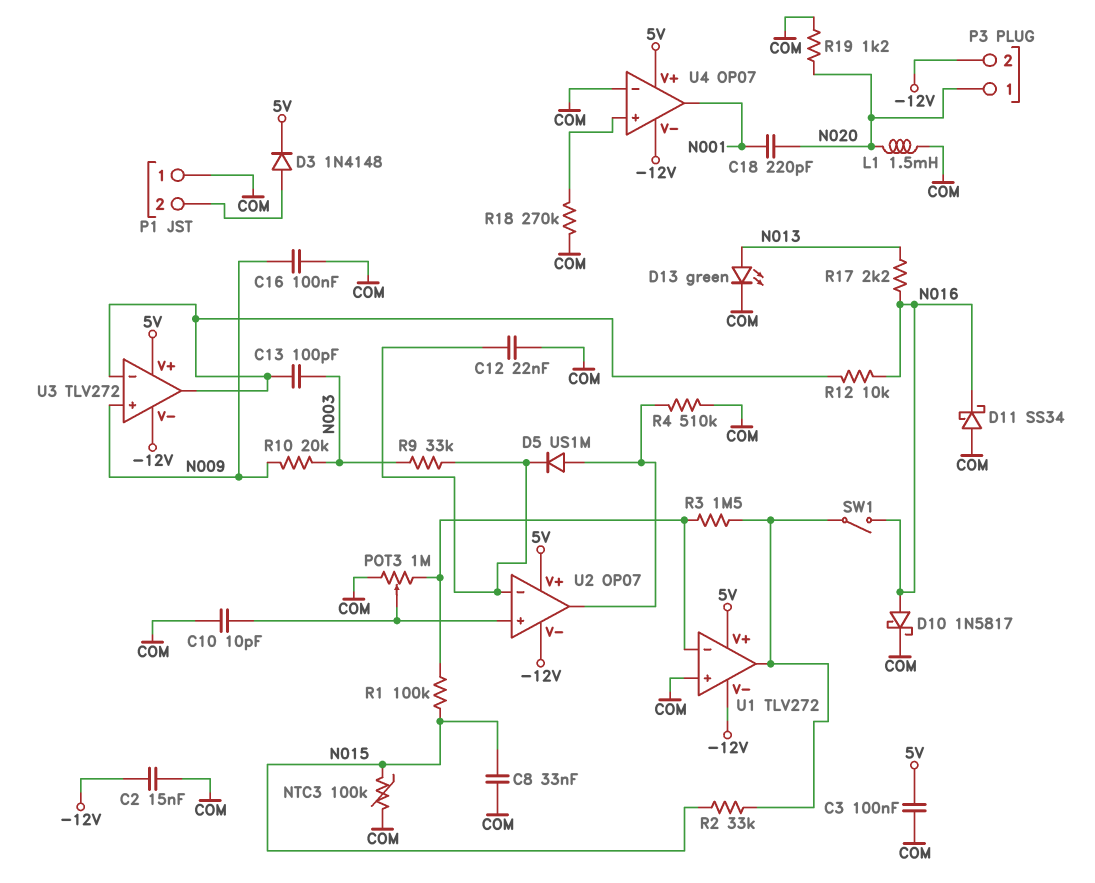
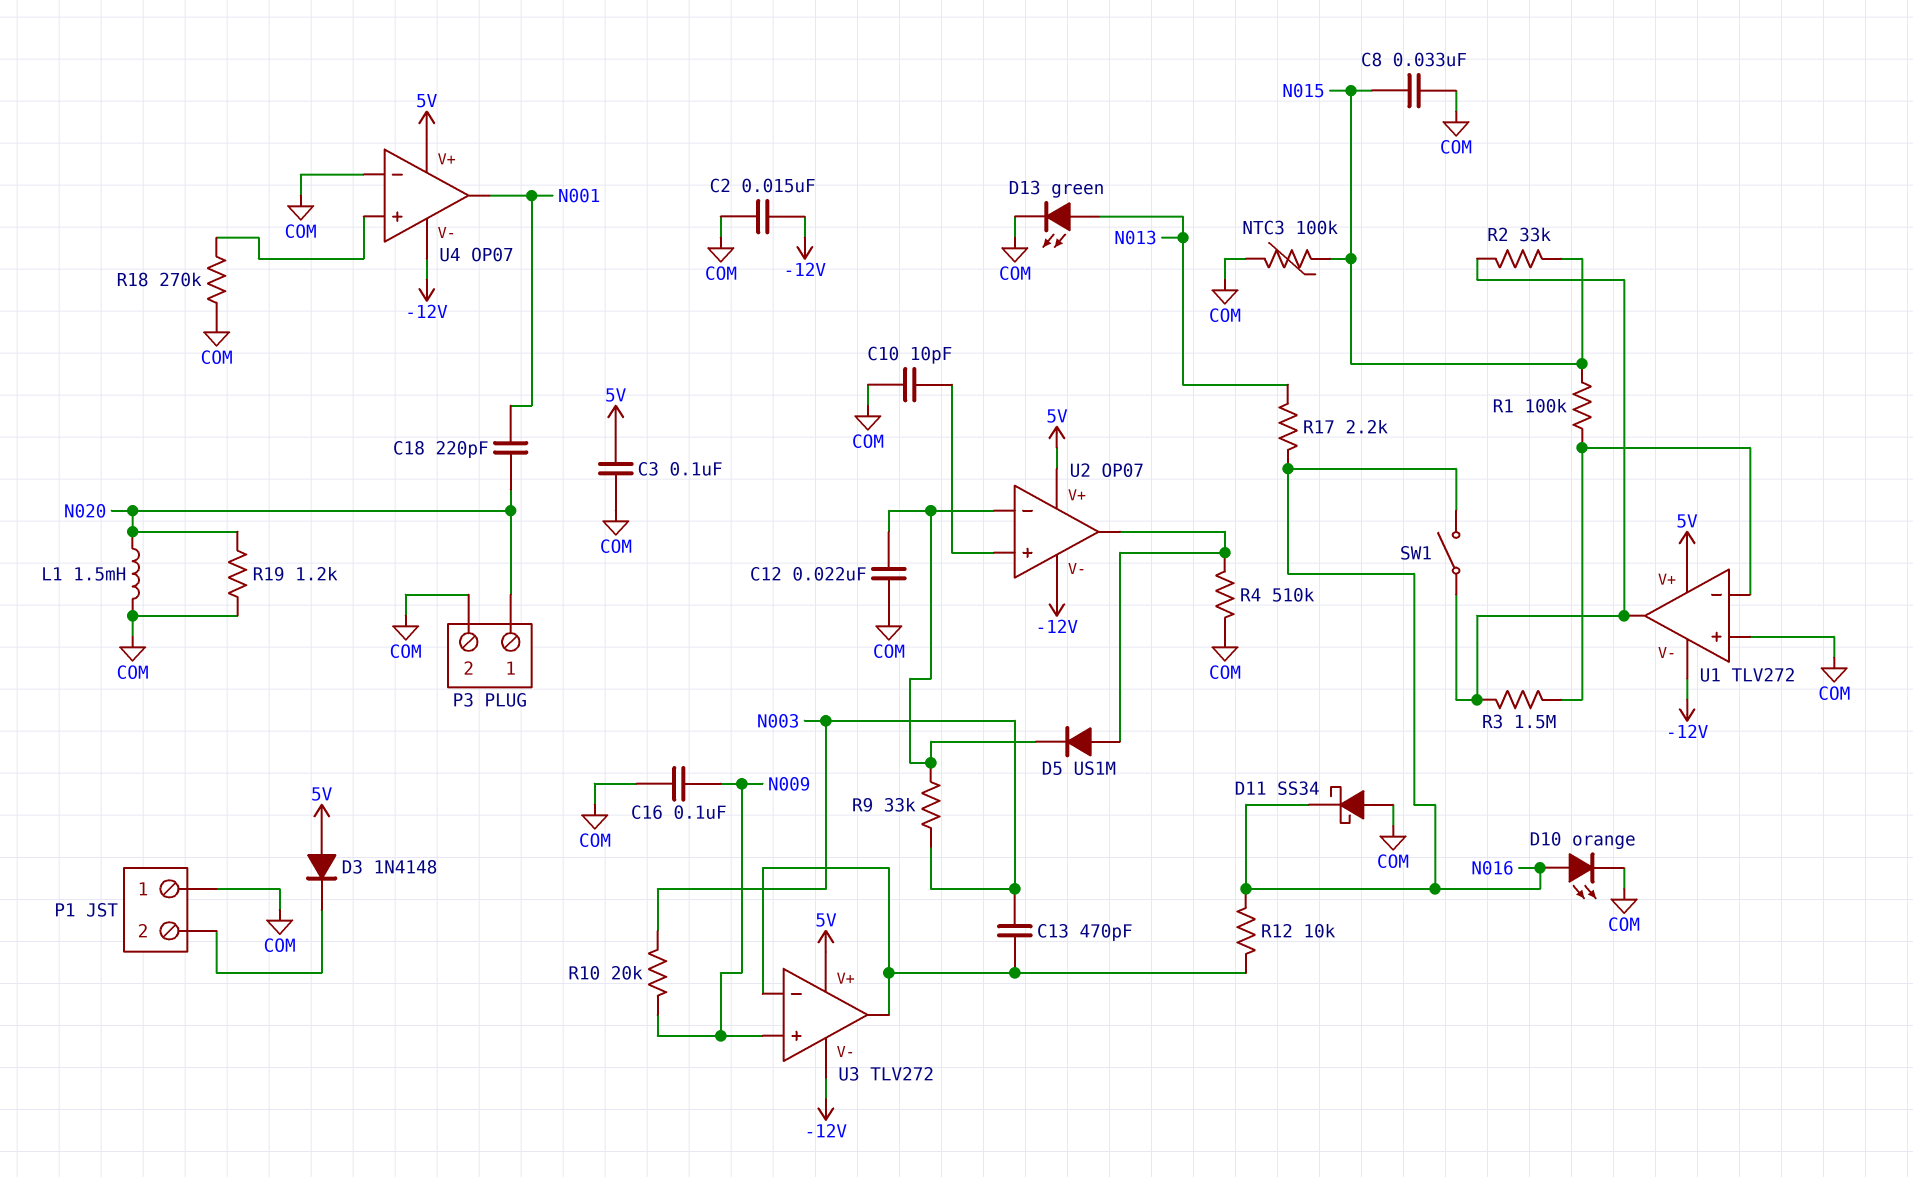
C13: 100pF (N003, U3/in-) -> 470pF (N003, U3/in-)
D3: diode 1N4148 (A P1/2, K 5V) -> diode 1N4148 (A 5V, K P1/2)
D10: schottky 1N5817 (A N016, K COM) -> LED orange (A N016, K COM)
P3 pin 2: -12V -> COM
POT3: 1M (COM, U1/in-, wiper U2/in+) -> none

